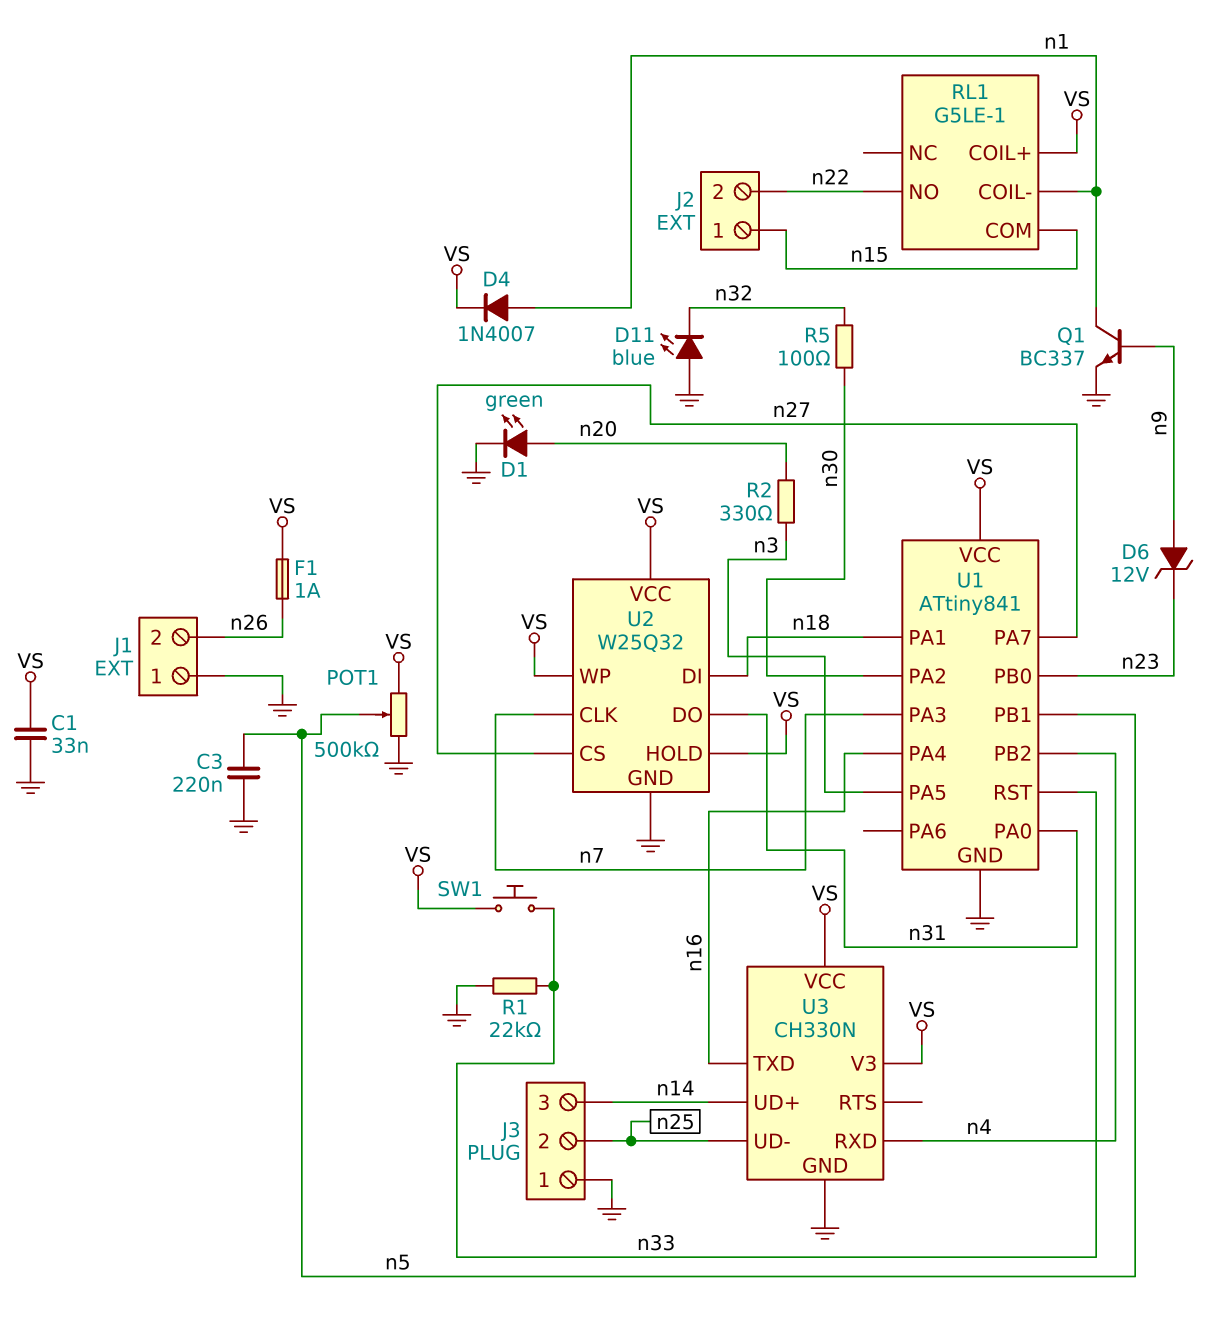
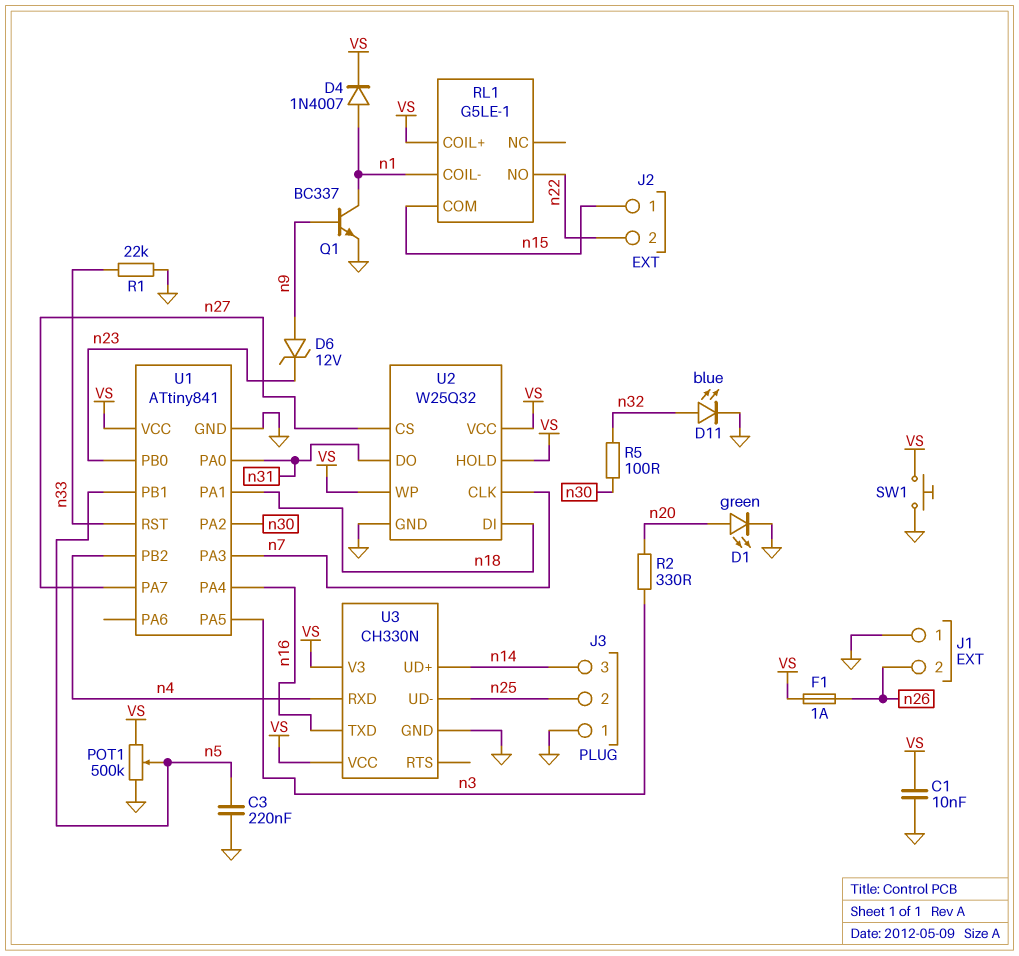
C1: 33nF (GND, VS) -> 10nF (GND, VS)
D11: LED blue (A GND, K n32) -> LED blue (A n32, K GND)
SW1: button (VS, n33) -> button (GND, VS)

